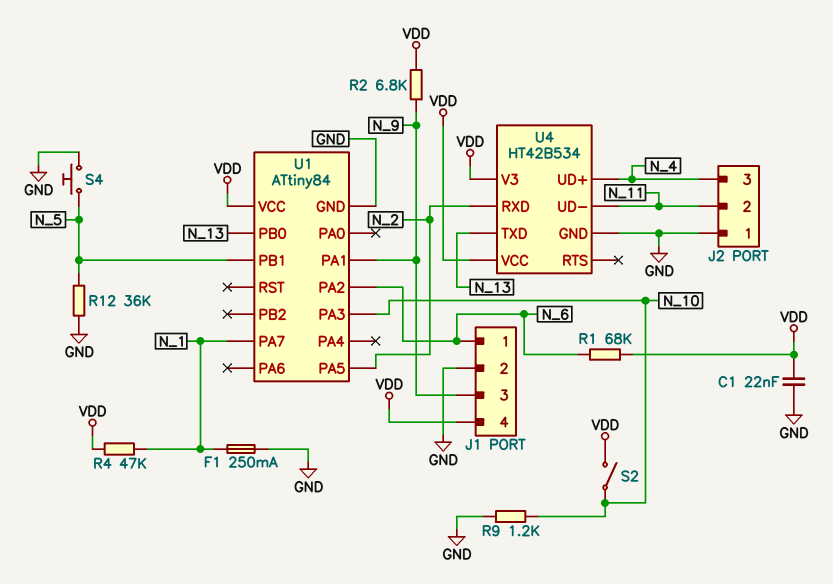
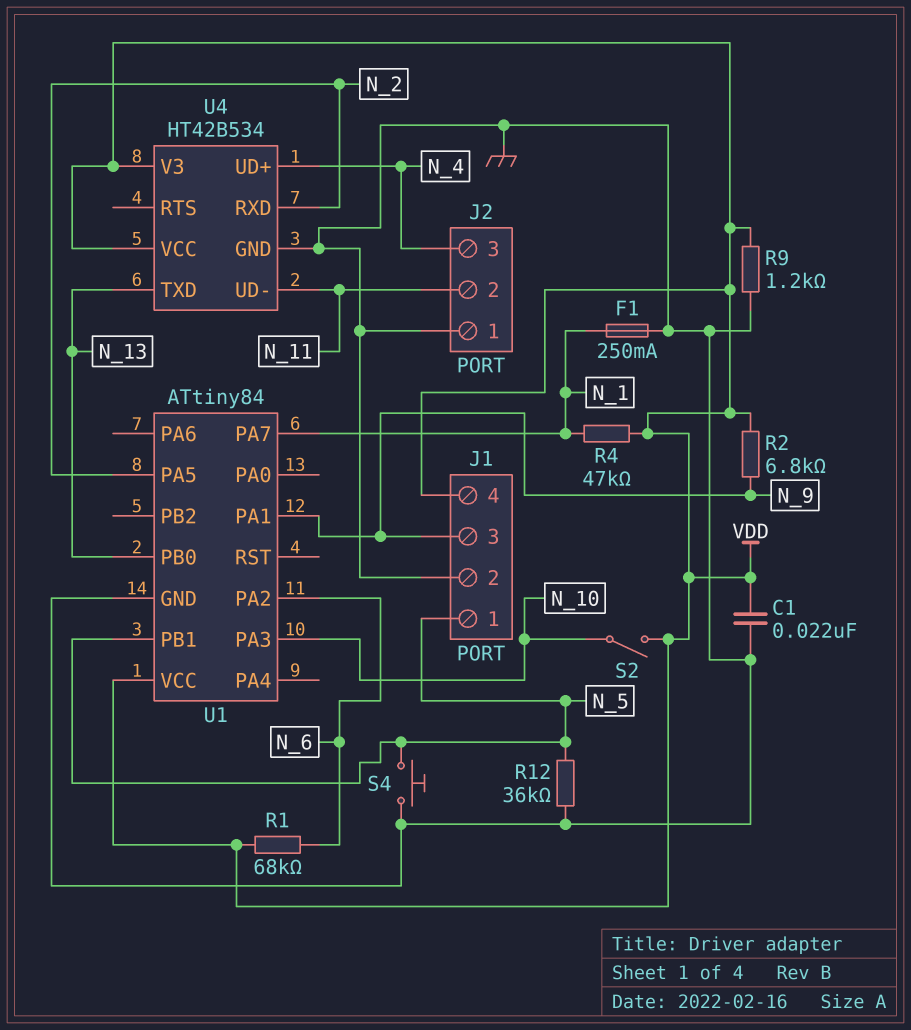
J1 pin 1: N_6 -> N_5
R9: 1.2k (GND, N_10) -> 1.2k (GND, VDD)

